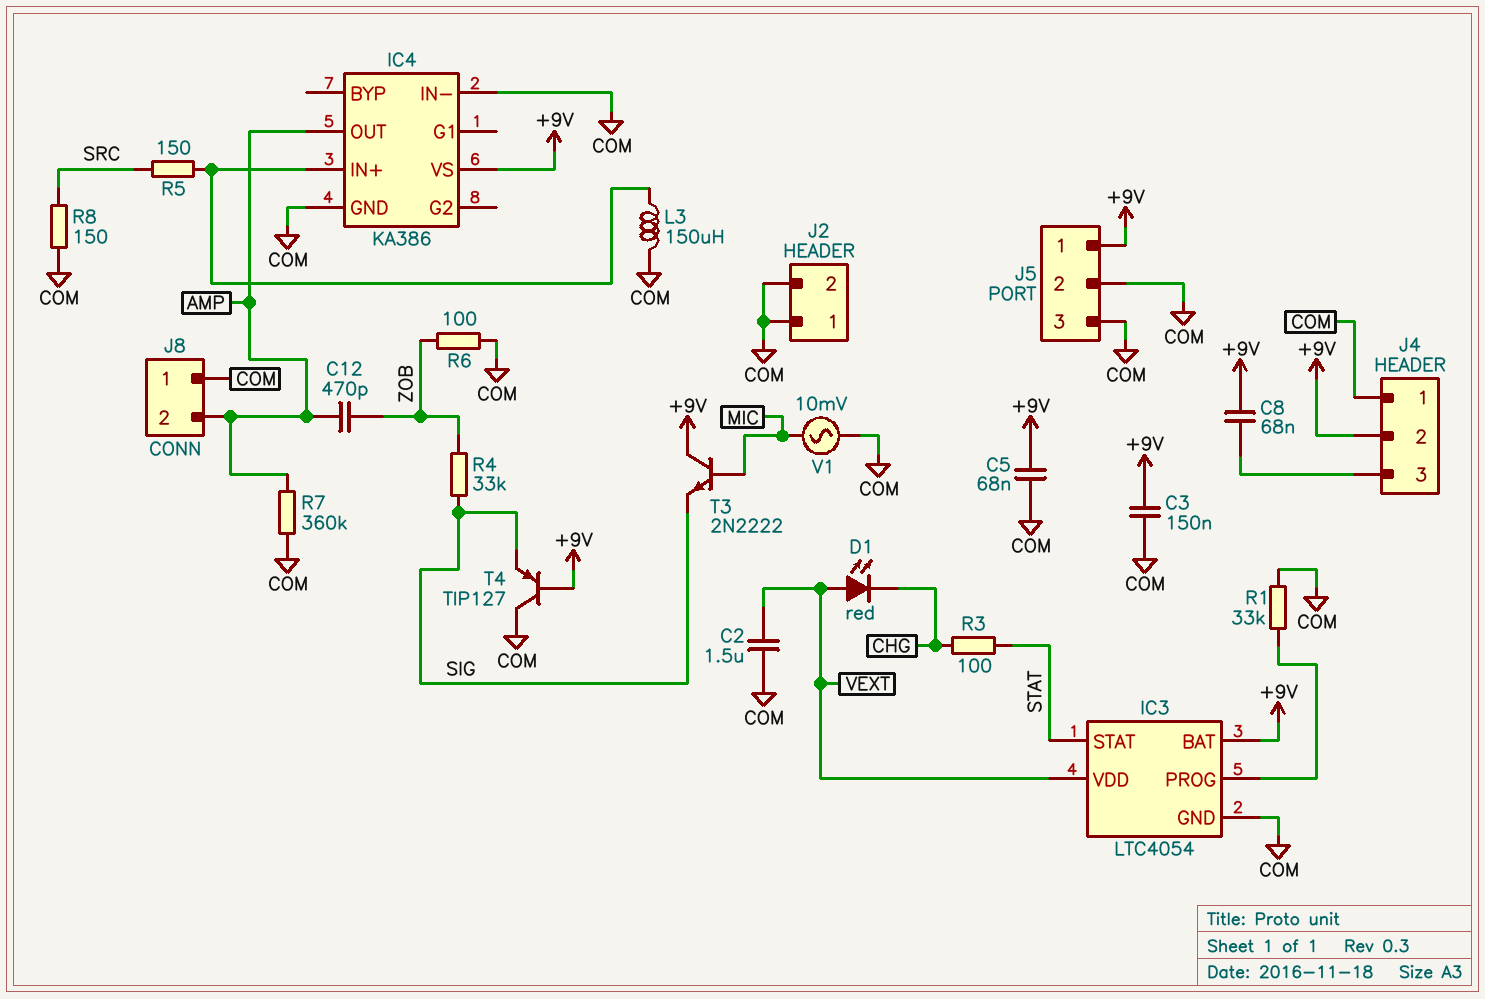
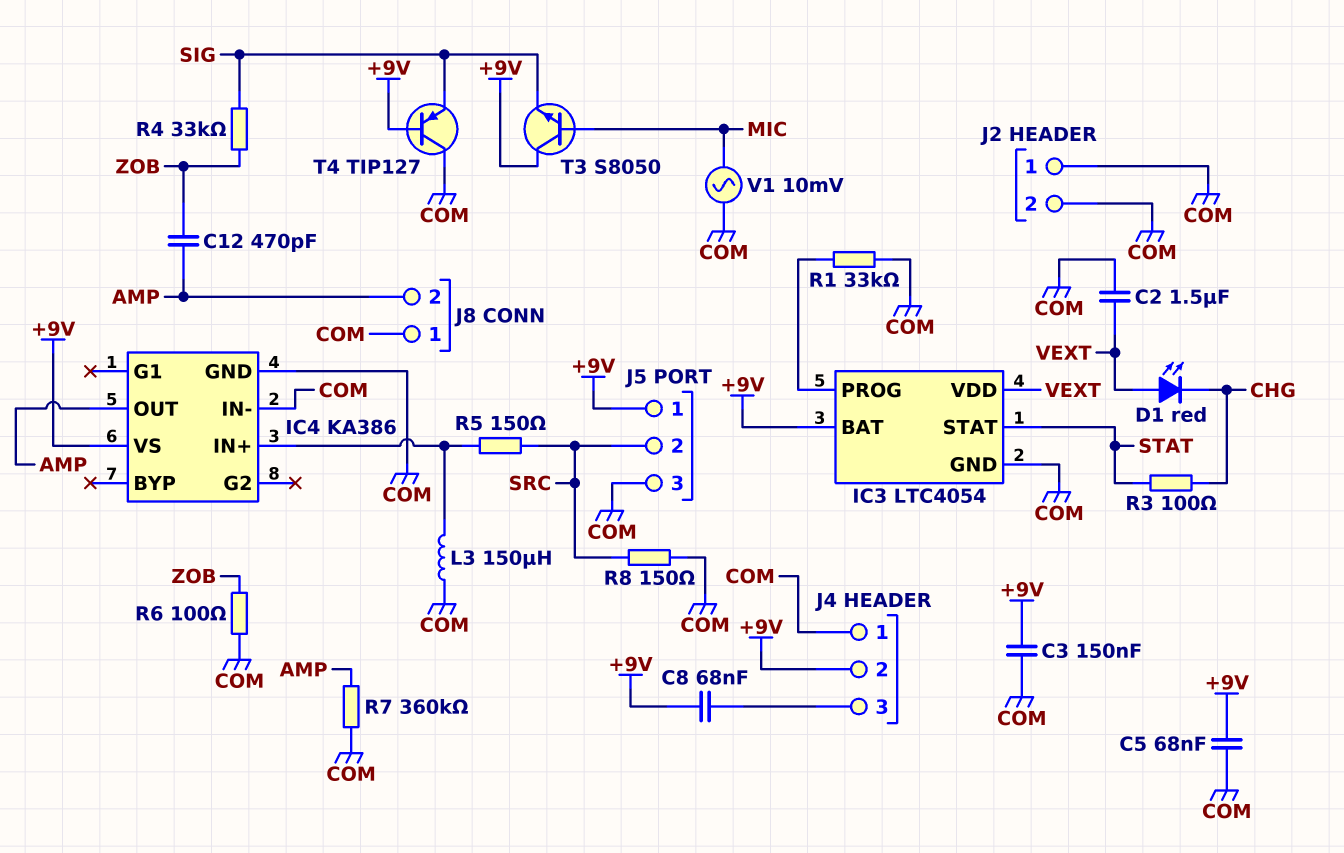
J5 pin 2: COM -> SRC
T3: NPN 2N2222 (B MIC, C +9V, E SIG) -> NPN S8050 (B MIC, C +9V, E SIG)

